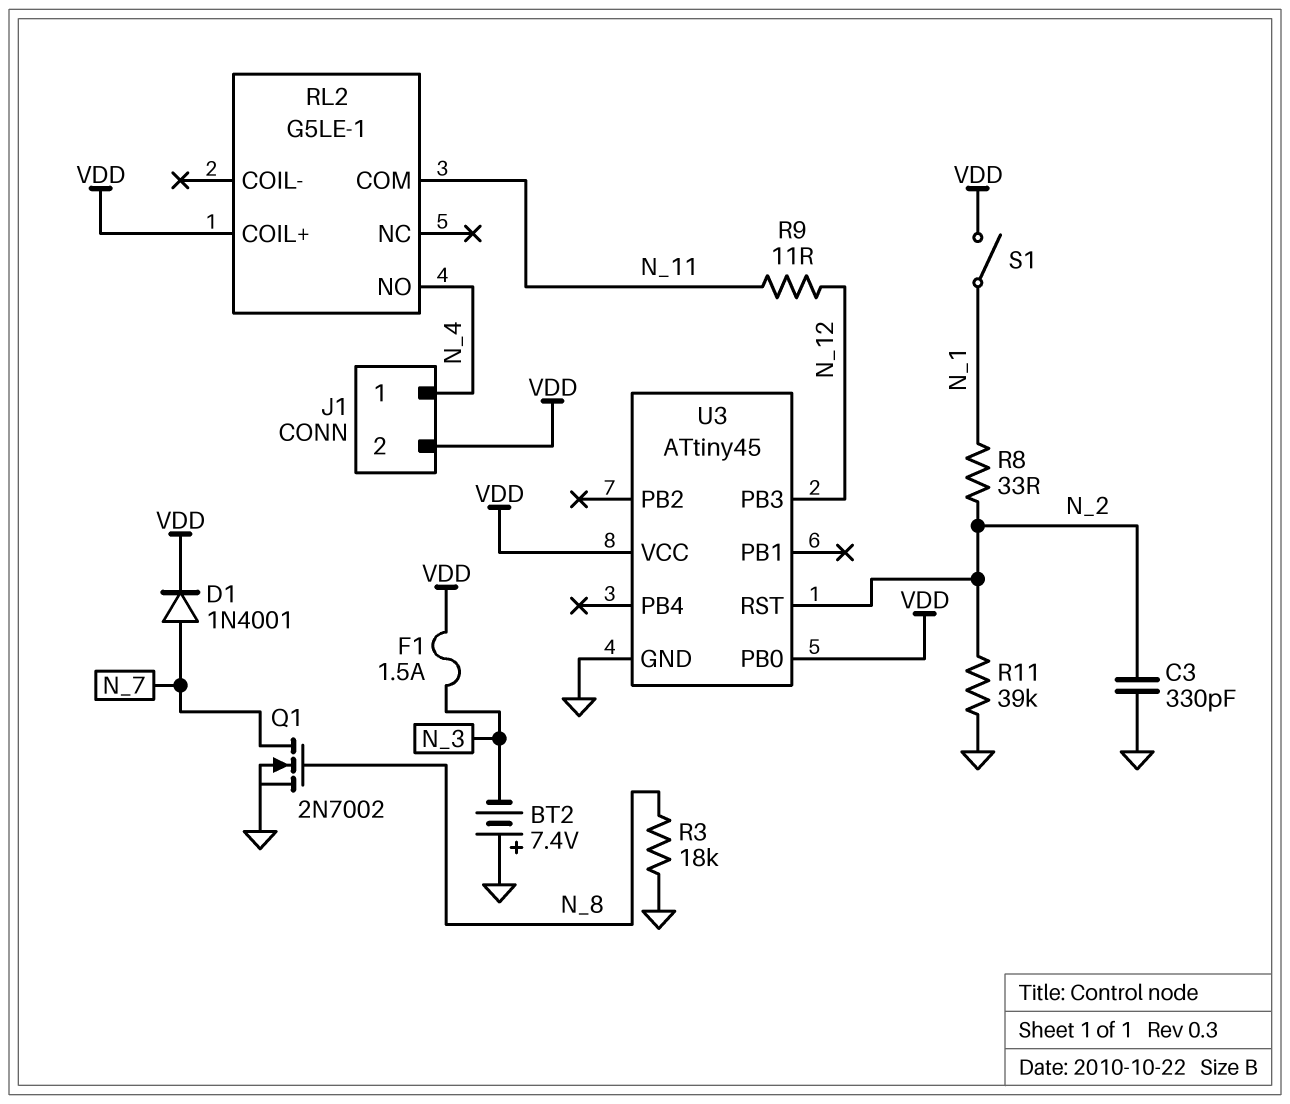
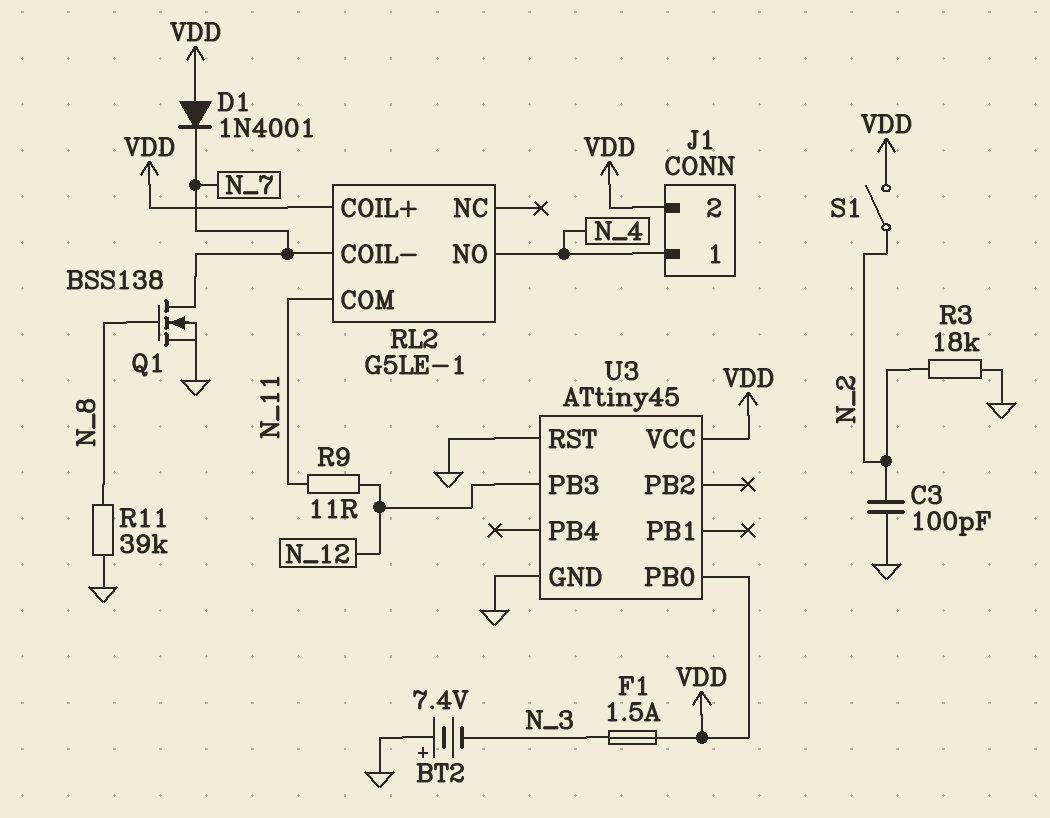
C3: 330pF (GND, N_2) -> 100pF (GND, N_2)
D1: diode 1N4001 (A N_7, K VDD) -> diode 1N4001 (A VDD, K N_7)
Q1: NMOS 2N7002 (G N_8, D N_7, S GND) -> NMOS BSS138 (G N_8, D N_7, S GND)
R3: 18k (GND, N_8) -> 18k (GND, N_2)
R8: 33 (N_1, N_2) -> none
R11: 39k (GND, N_2) -> 39k (GND, N_8)
RL2 pin COIL-: none -> N_7
S1: switch (N_1, VDD) -> switch (N_2, VDD)
U3 pin RST: N_2 -> GND

